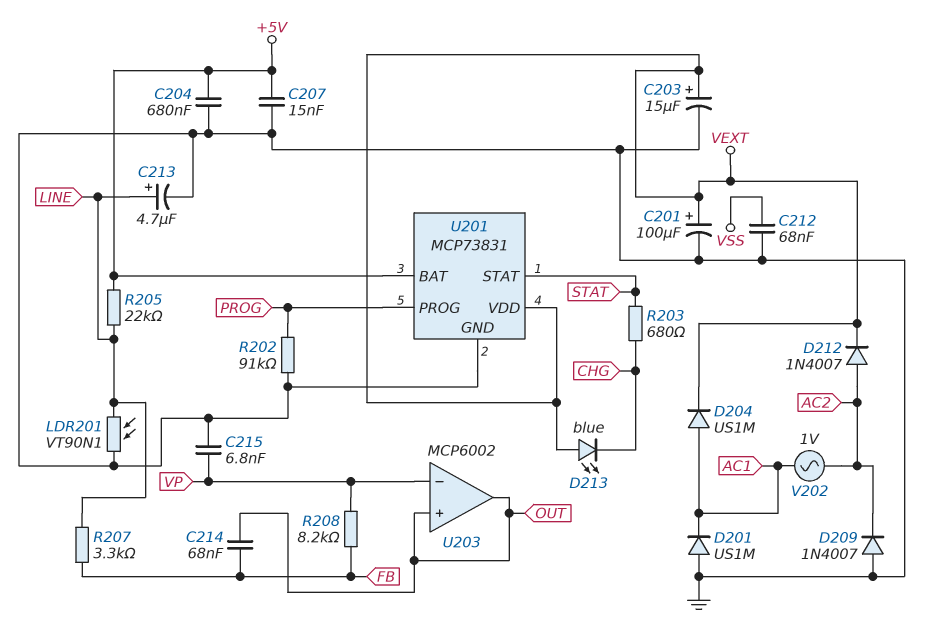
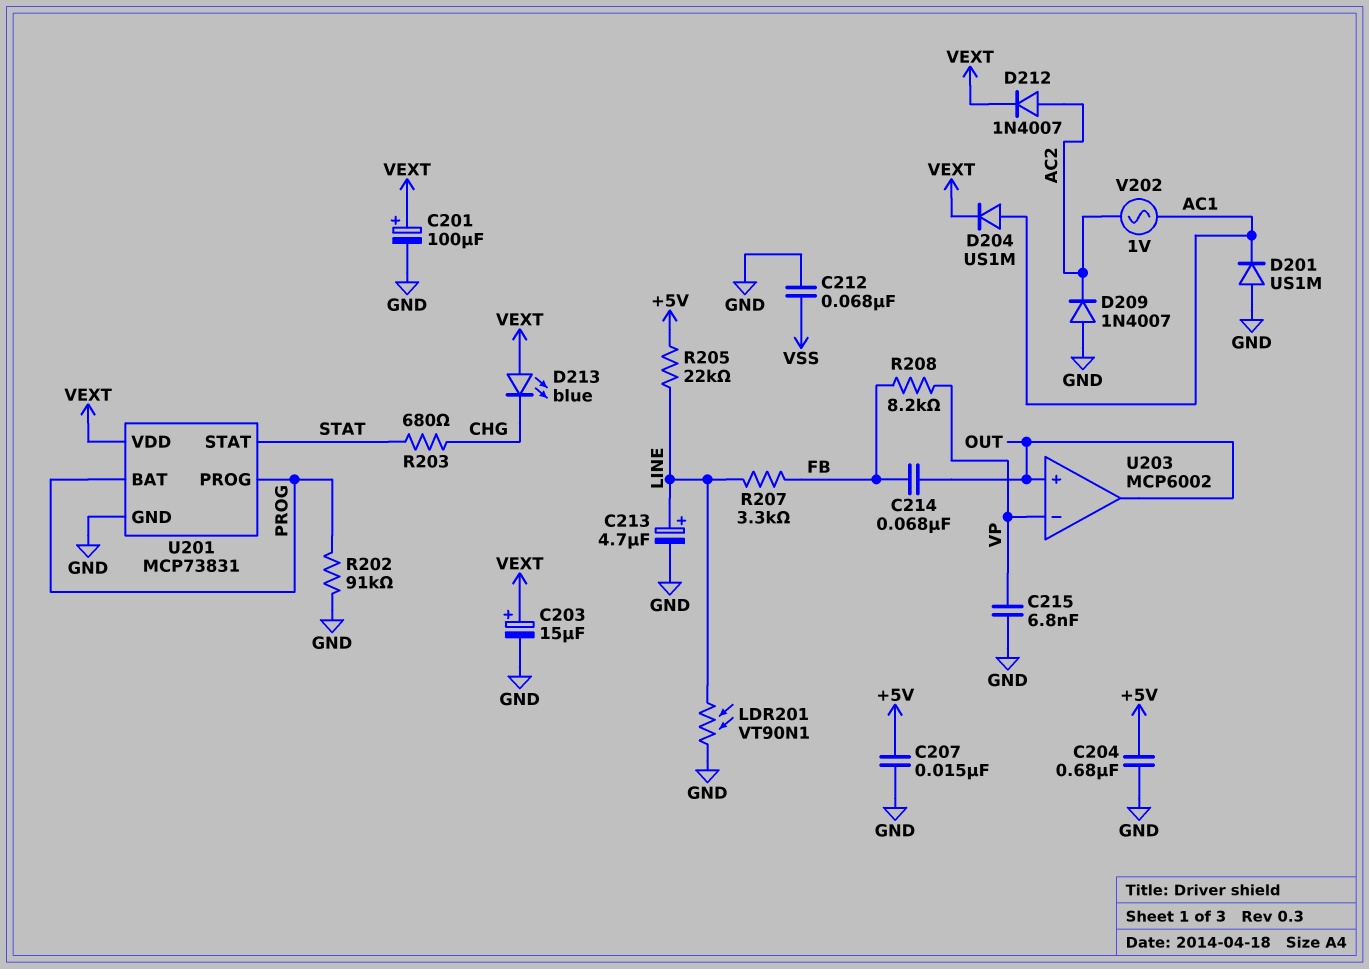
U201 pin BAT: +5V -> PROG

